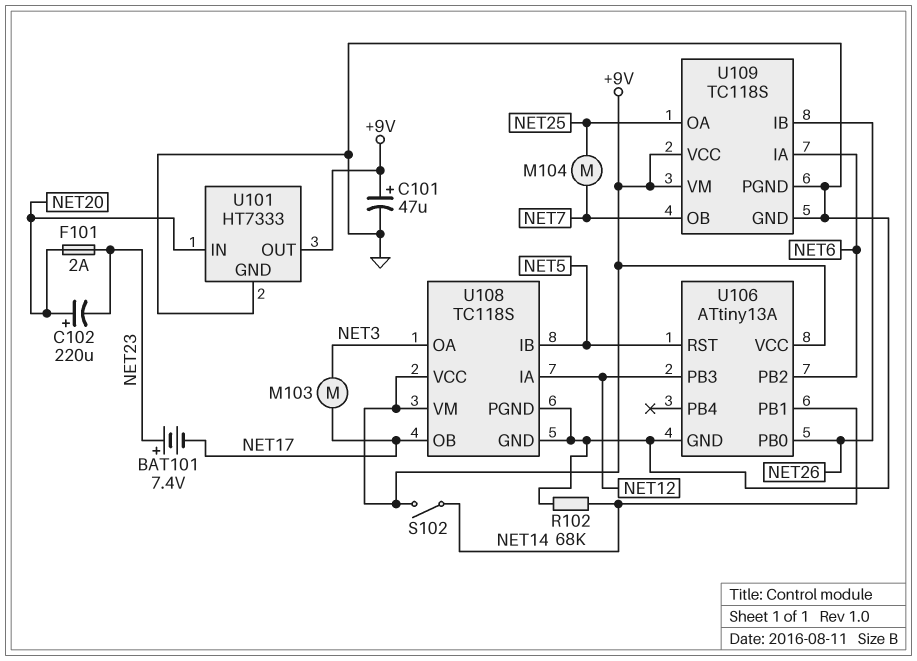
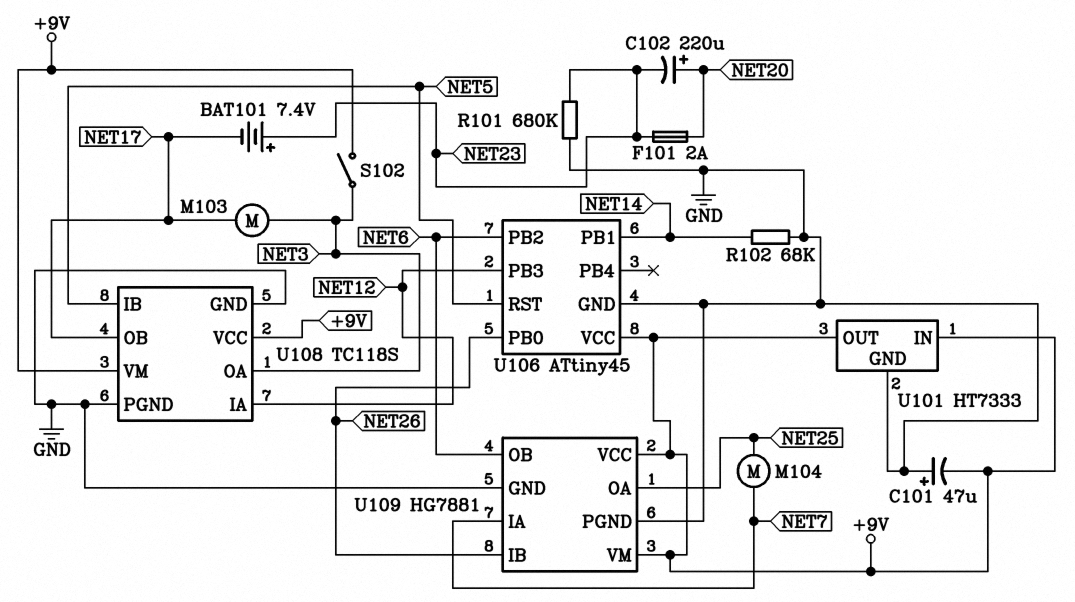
C101: 47uF (plus +9V, minus GND) -> 47uF (plus GND, minus +9V)
R101: none -> 680k (GND, NET23)
S102: switch (+9V, NET14) -> switch (+9V, NET3)
U101 pin IN: NET20 -> +9V
U106: ATtiny13A -> ATtiny45
U109: TC118S -> HG7881
U109 pin IA: NET6 -> NET7
U109 pin OB: NET7 -> NET6

